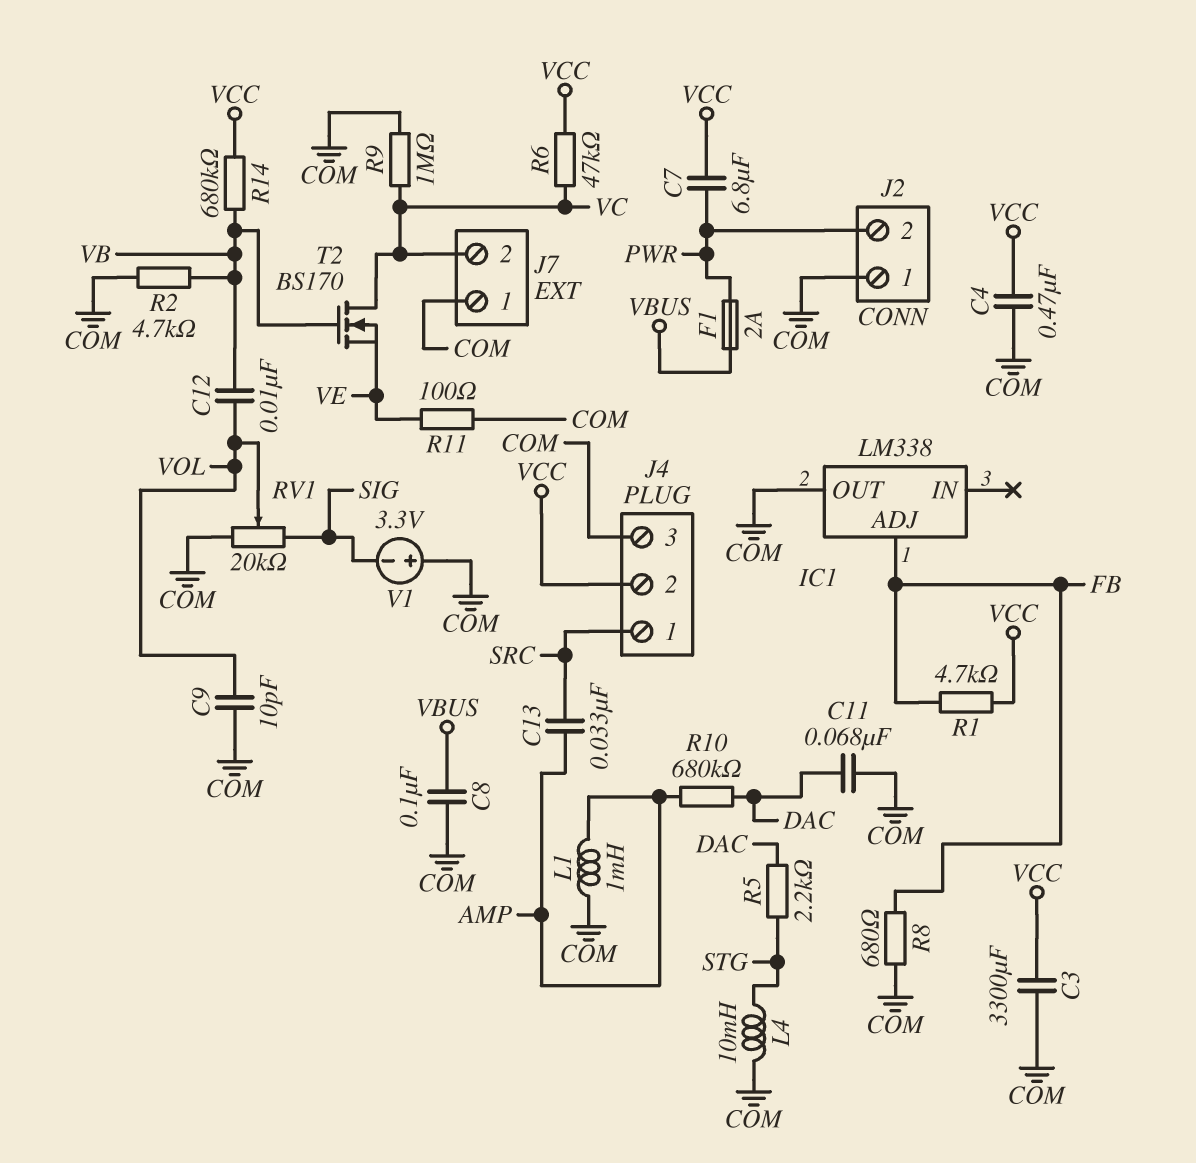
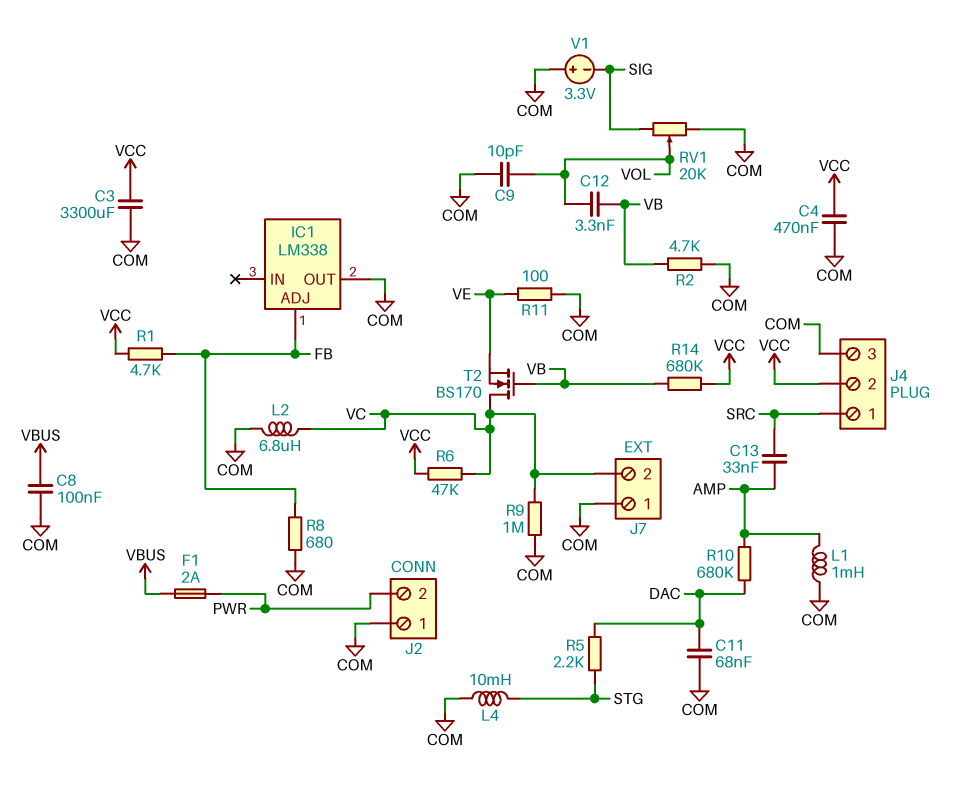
C7: 6.8uF (PWR, VCC) -> none
C12: 10nF (VB, VOL) -> 3.3nF (VB, VOL)
L2: none -> 6.8uH (COM, VC)

